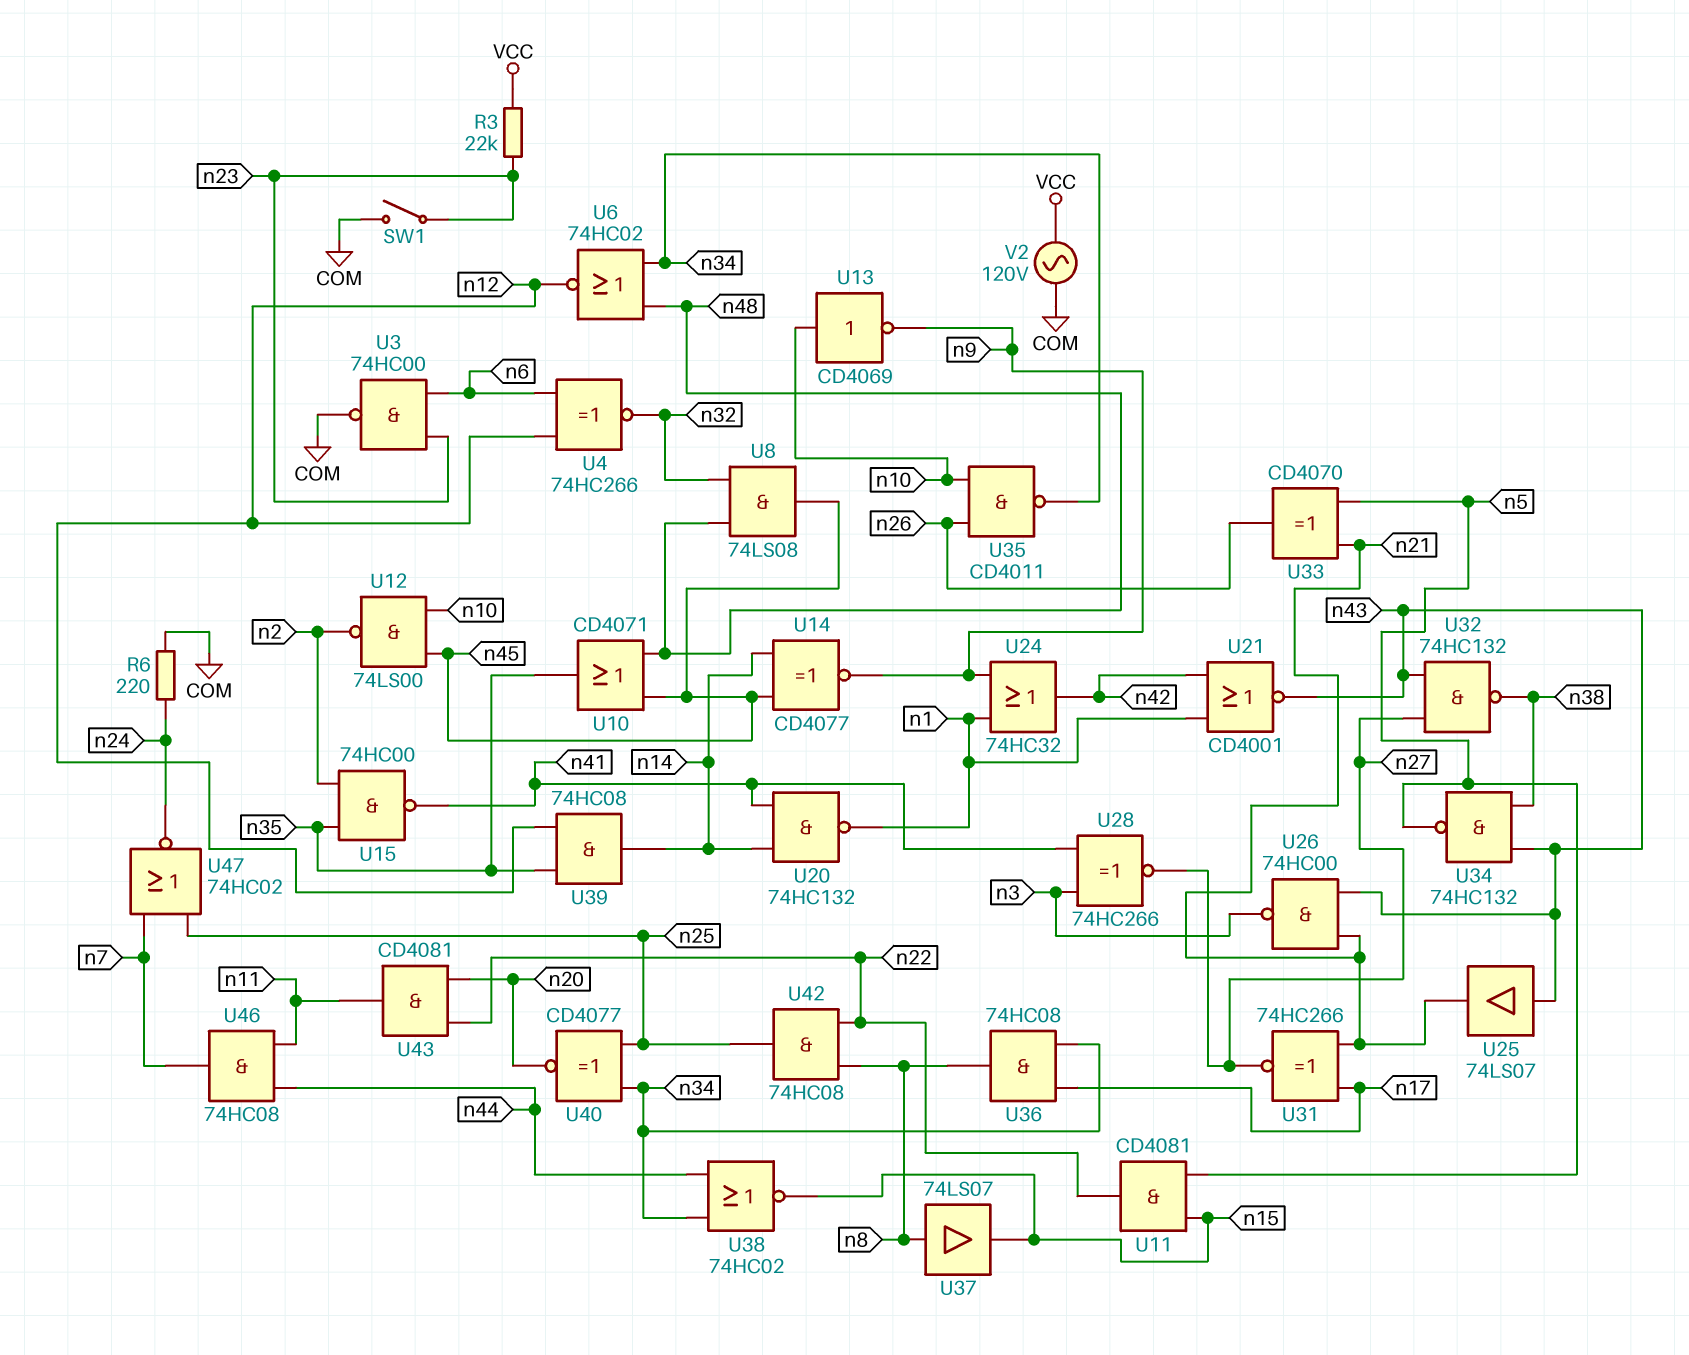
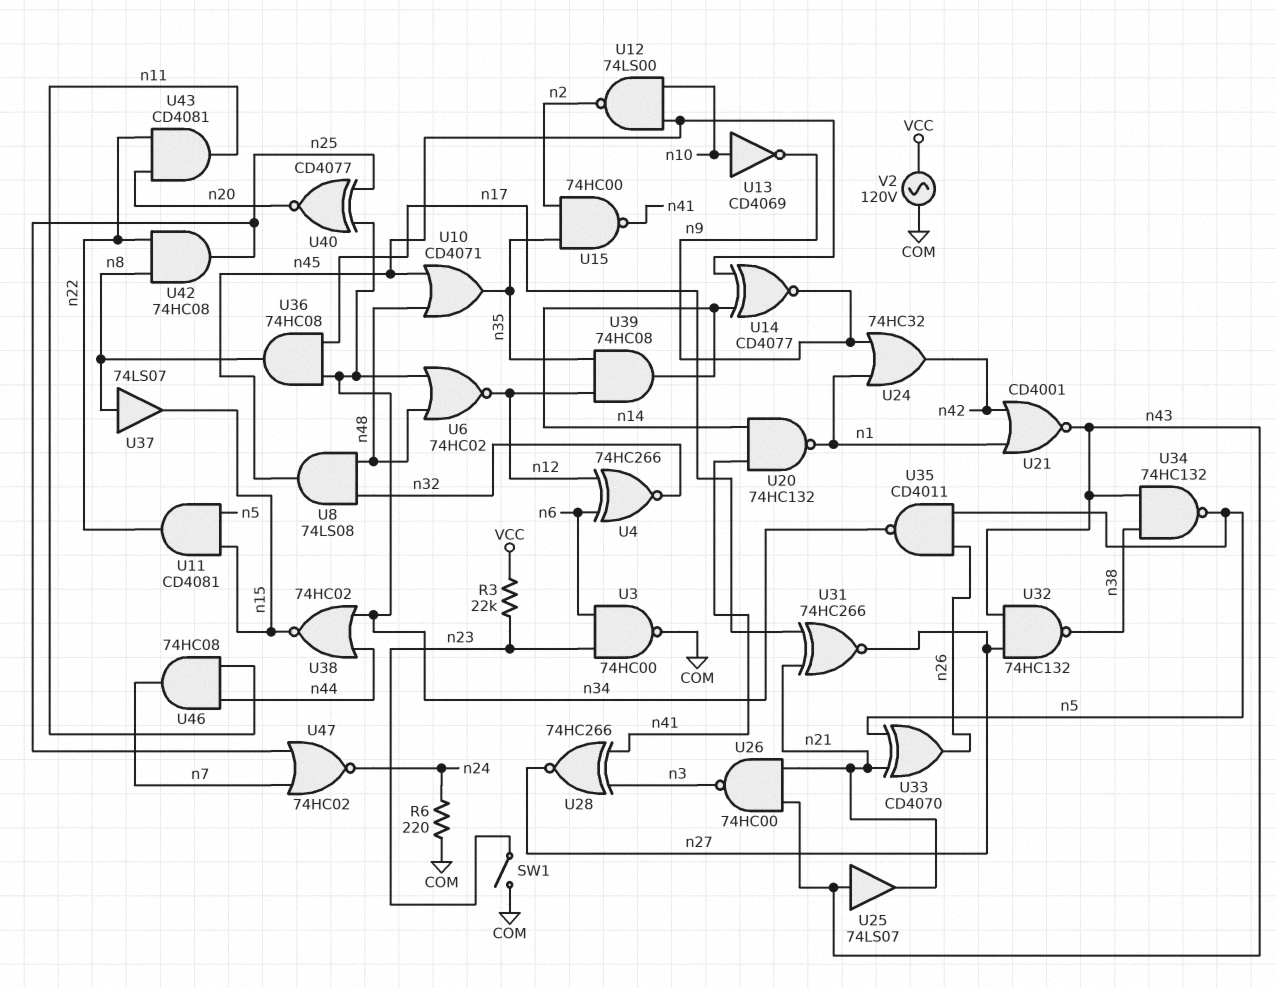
U35: NAND CD4011 (in n10, in n26, out n34) -> NAND CD4011 (in n5, in n26, out n34)

